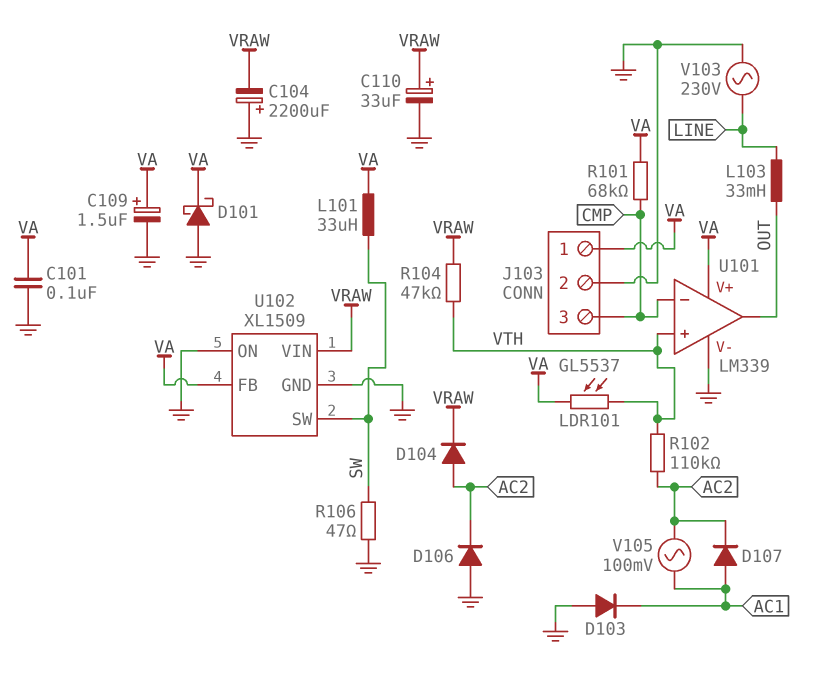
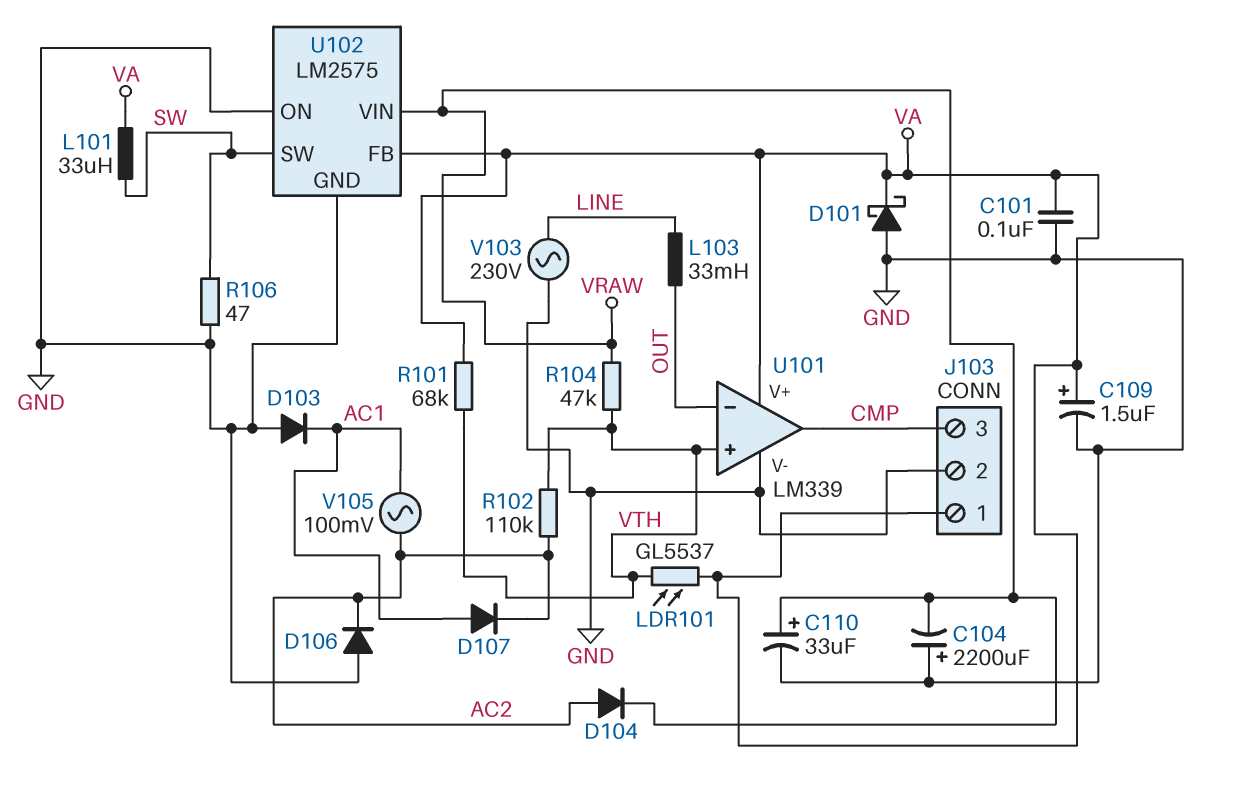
R101: 68k (CMP, VA) -> 68k (VA, VTH)
U101 pin in-: CMP -> OUT
U101 pin out: OUT -> CMP
U102: XL1509 -> LM2575

